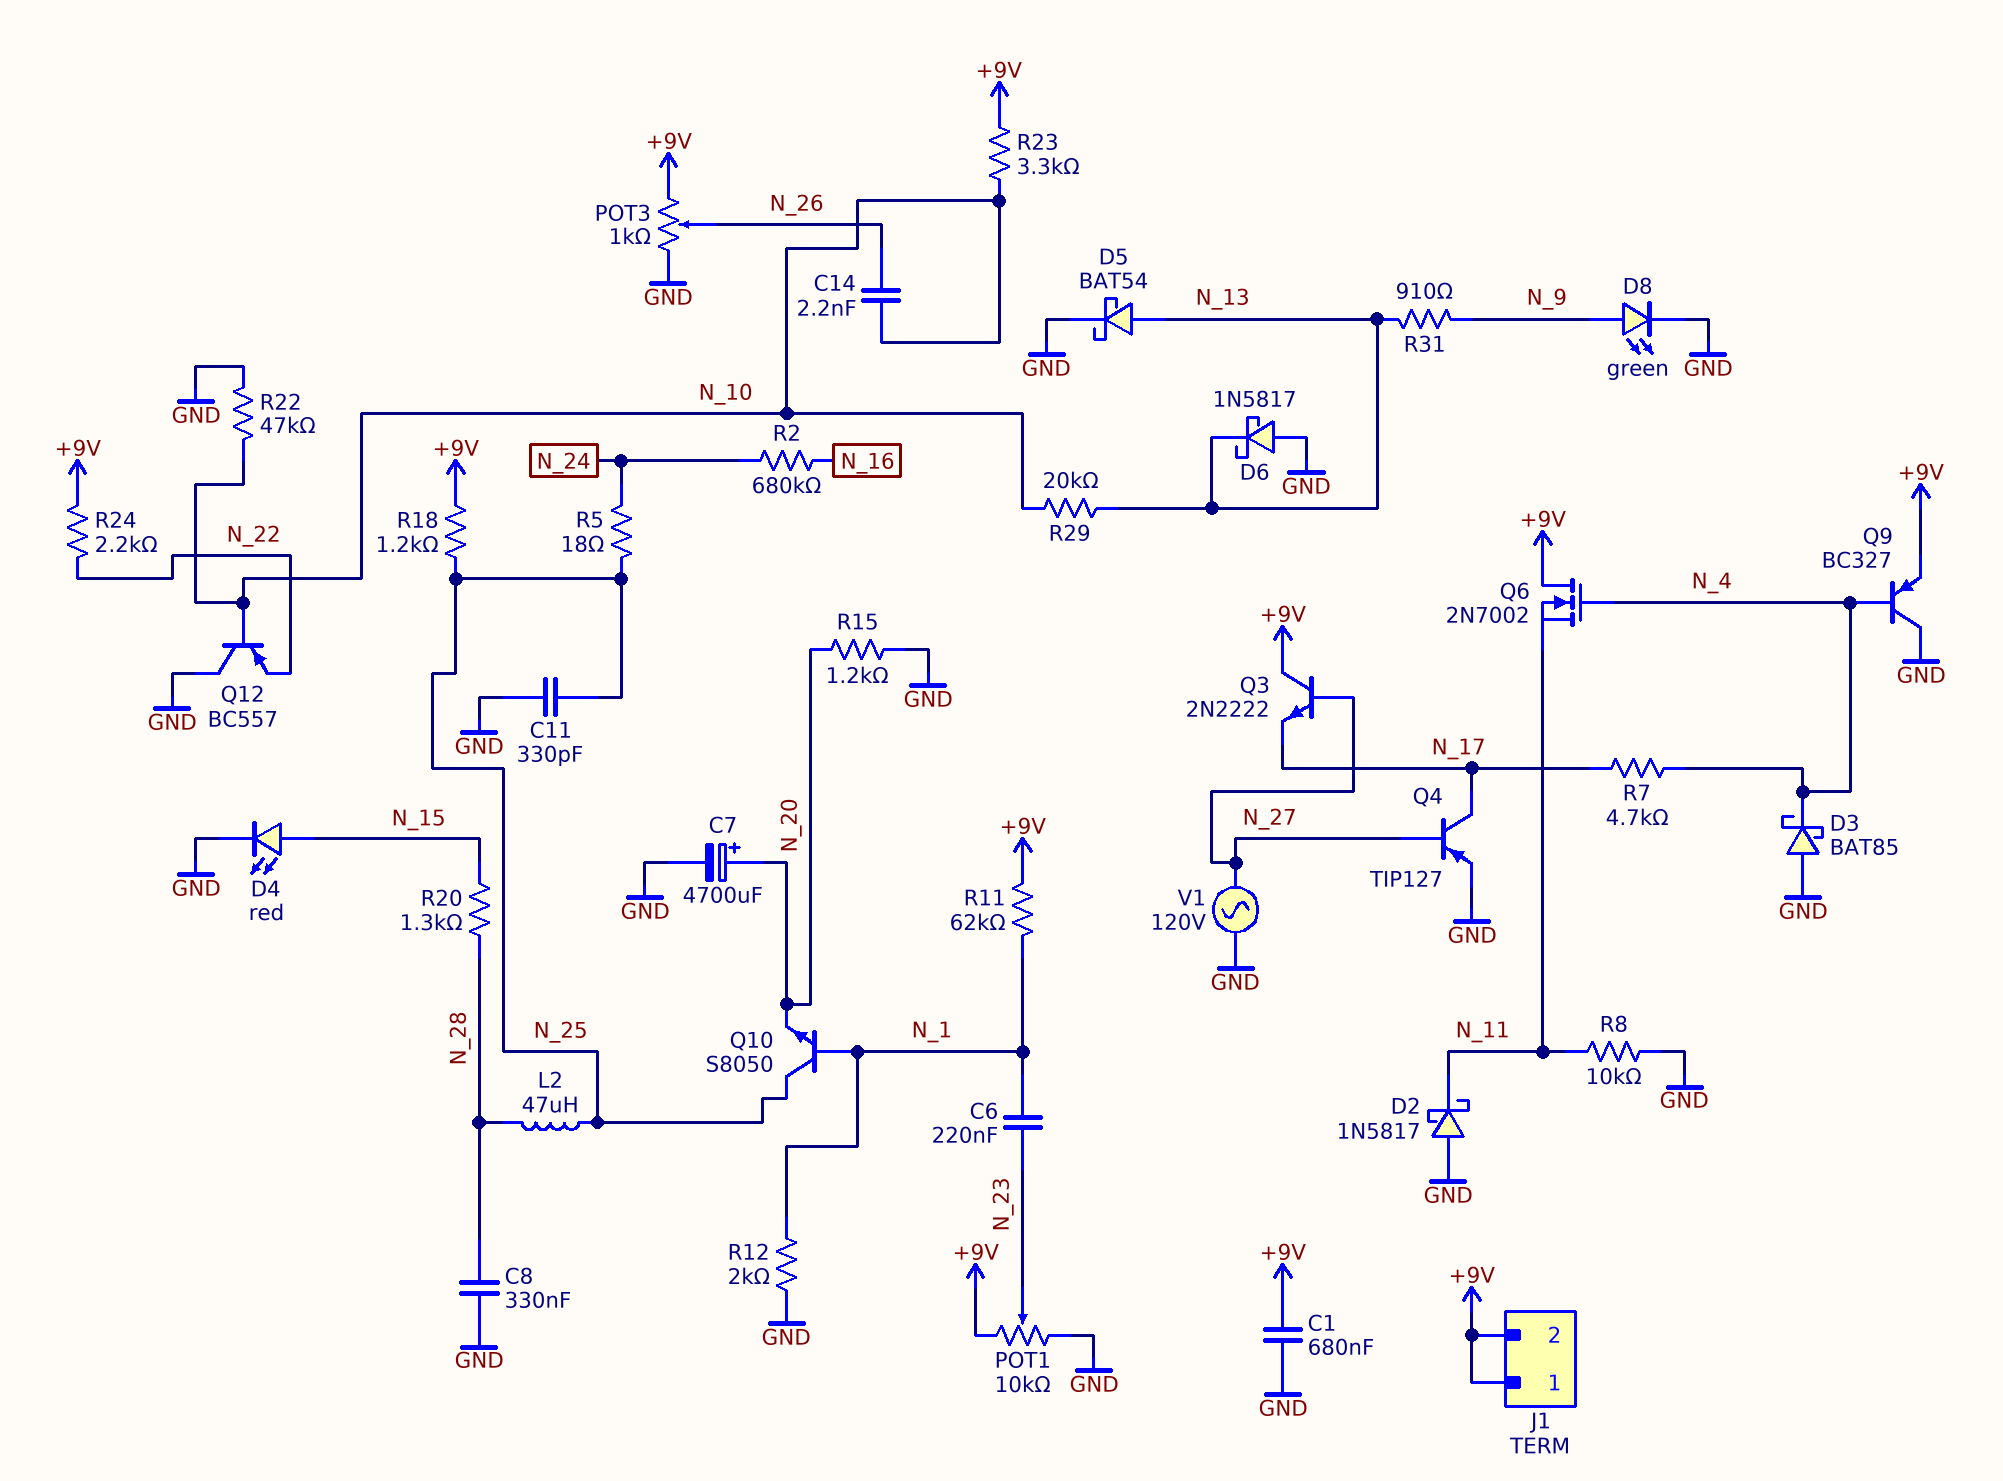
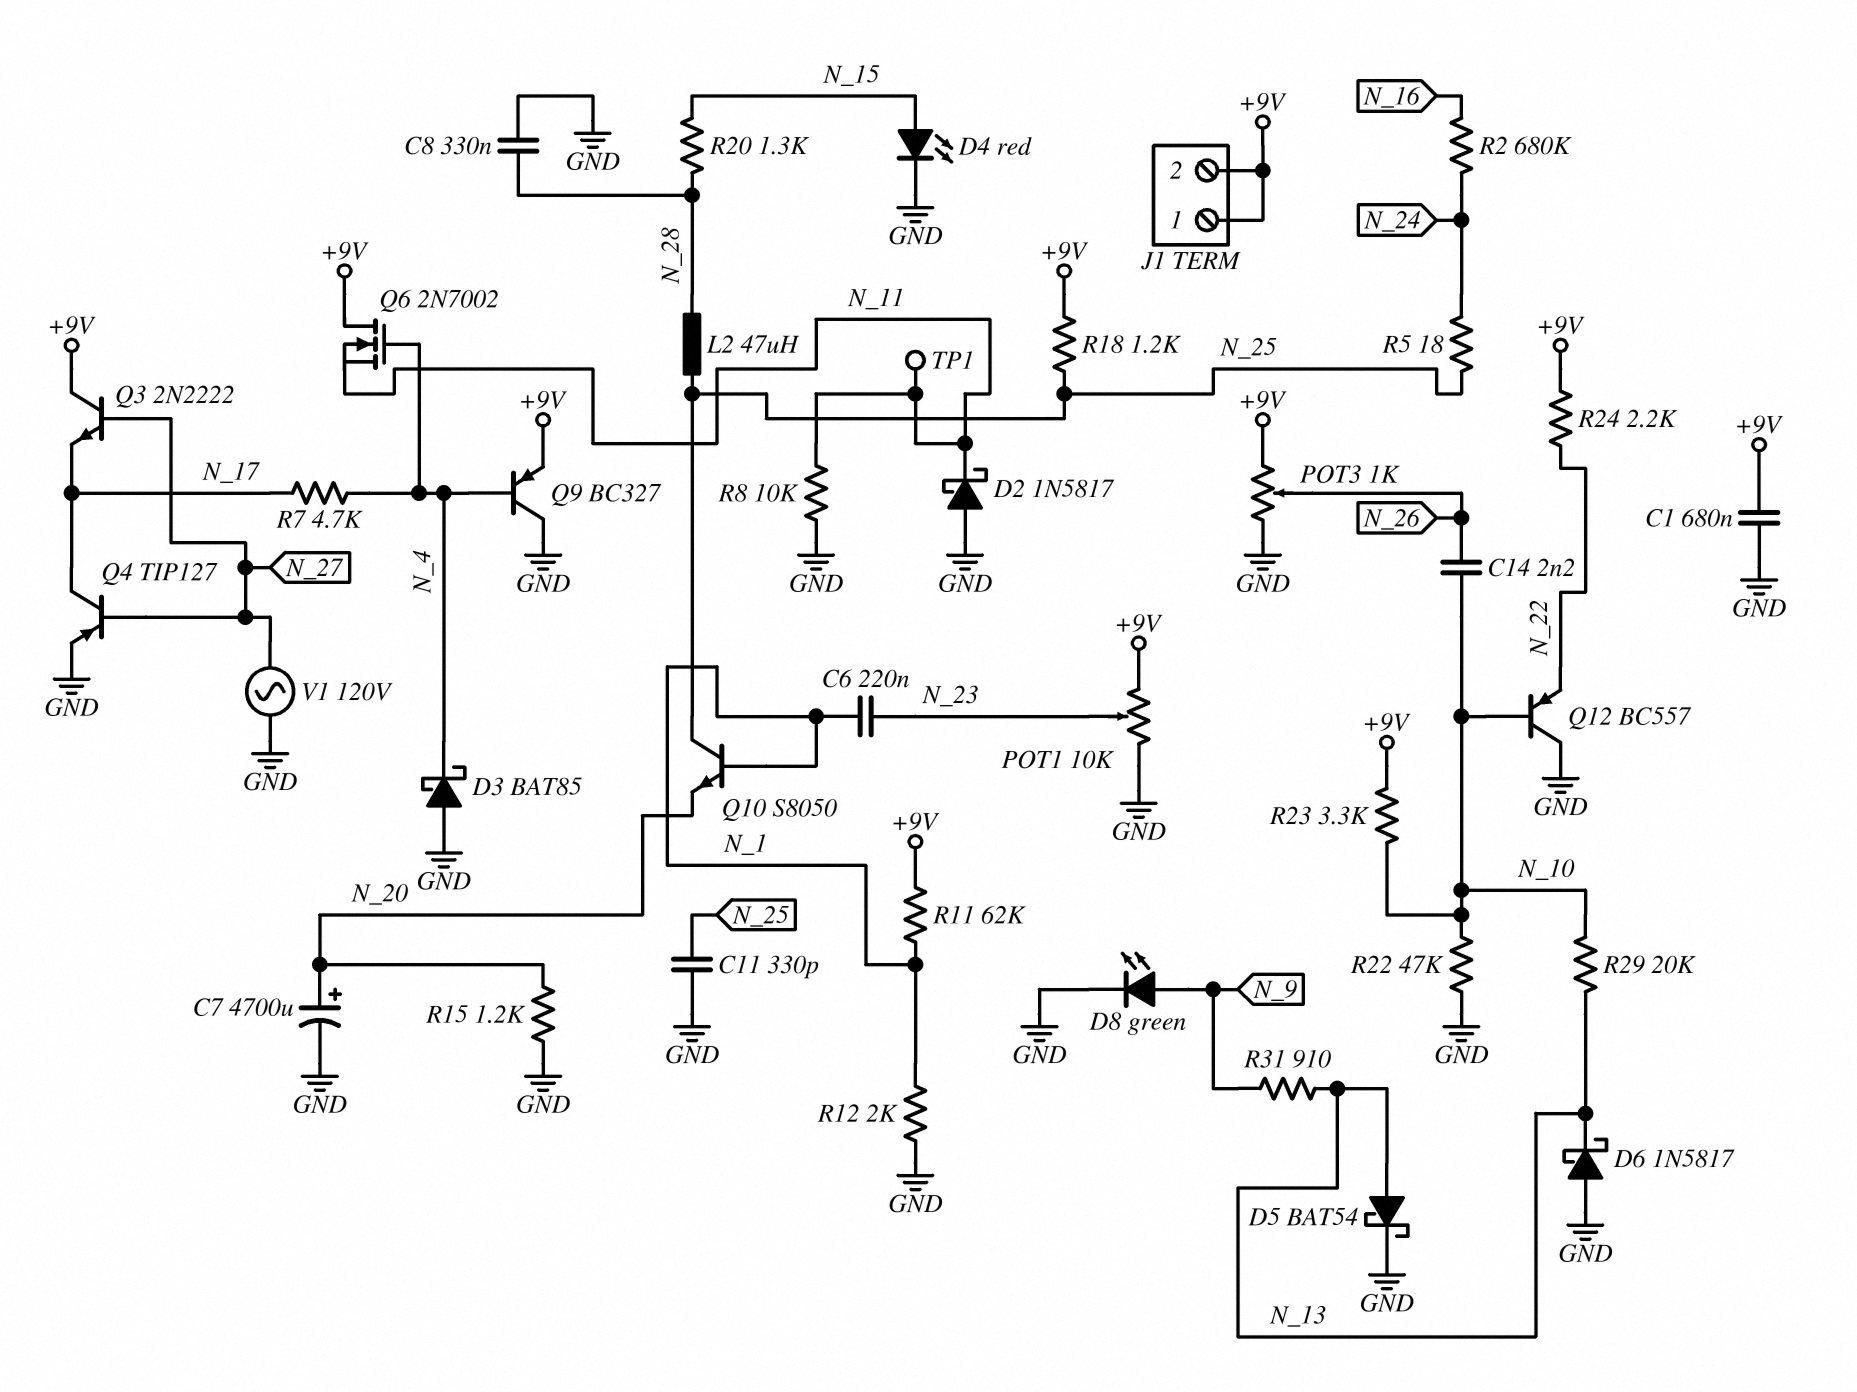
TP1: none -> test point (N_11)

